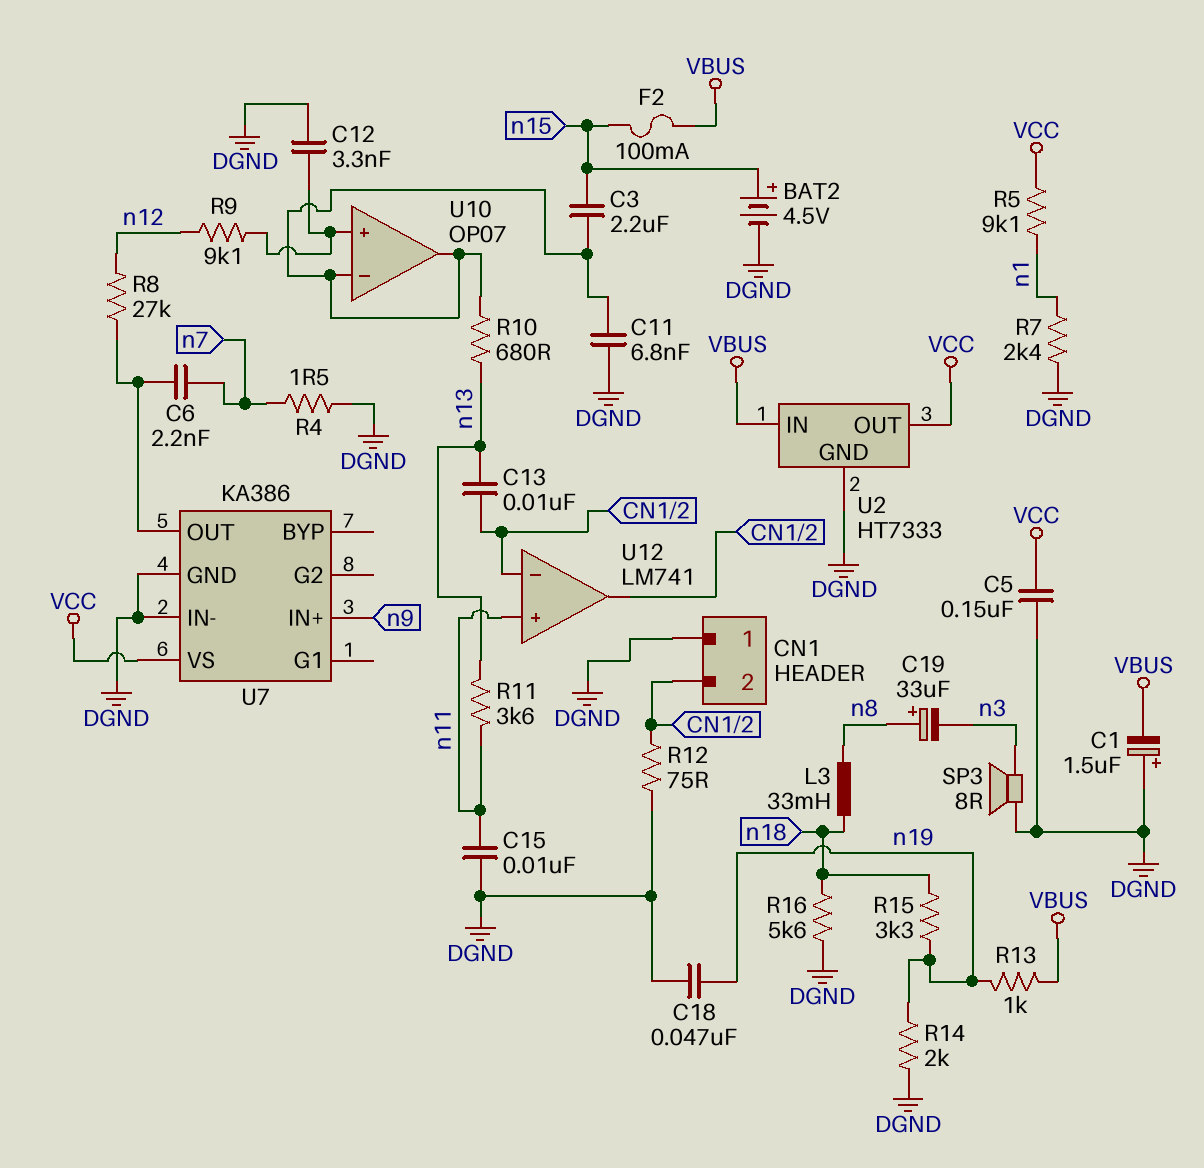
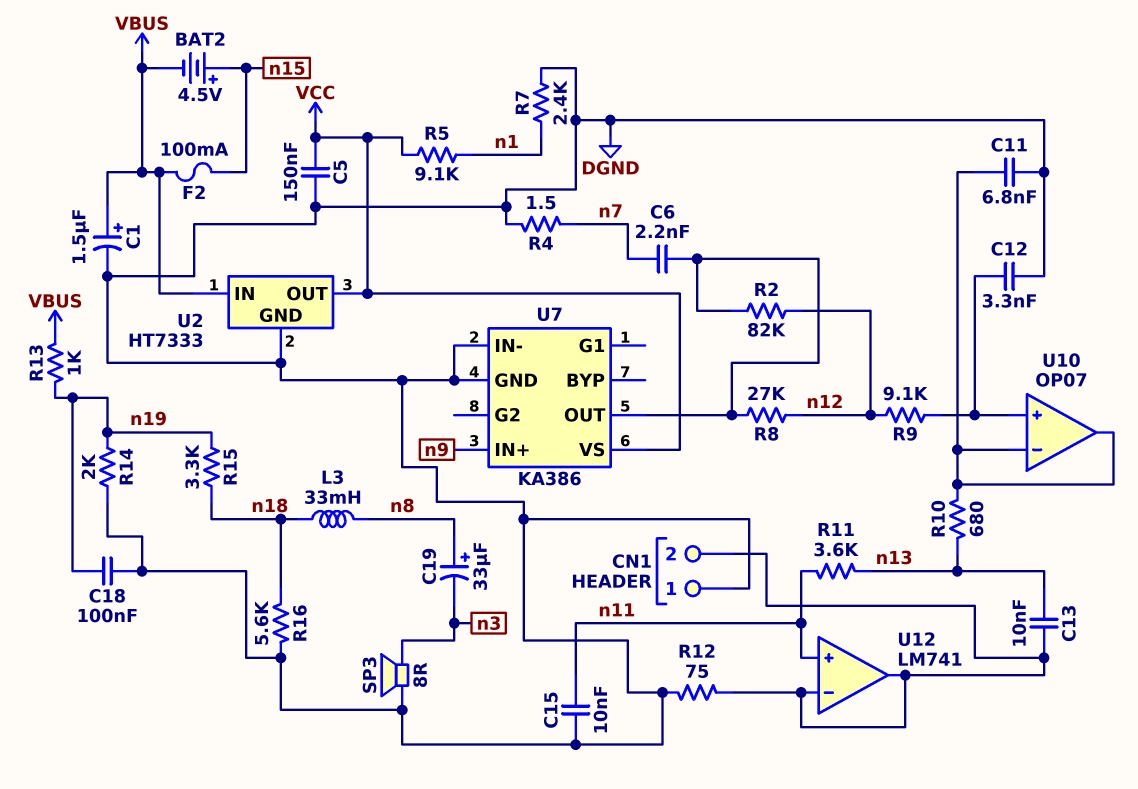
BAT2: 4.5V (plus n15, minus DGND) -> 4.5V (plus n15, minus VBUS)
C1: 1.5uF (plus DGND, minus VBUS) -> 1.5uF (plus VBUS, minus DGND)
C3: 2.2uF (U10/in-, n15) -> none
C18: 47nF (DGND, n19) -> 100nF (DGND, n19)
R2: none -> 82k (U7/OUT, n12)

